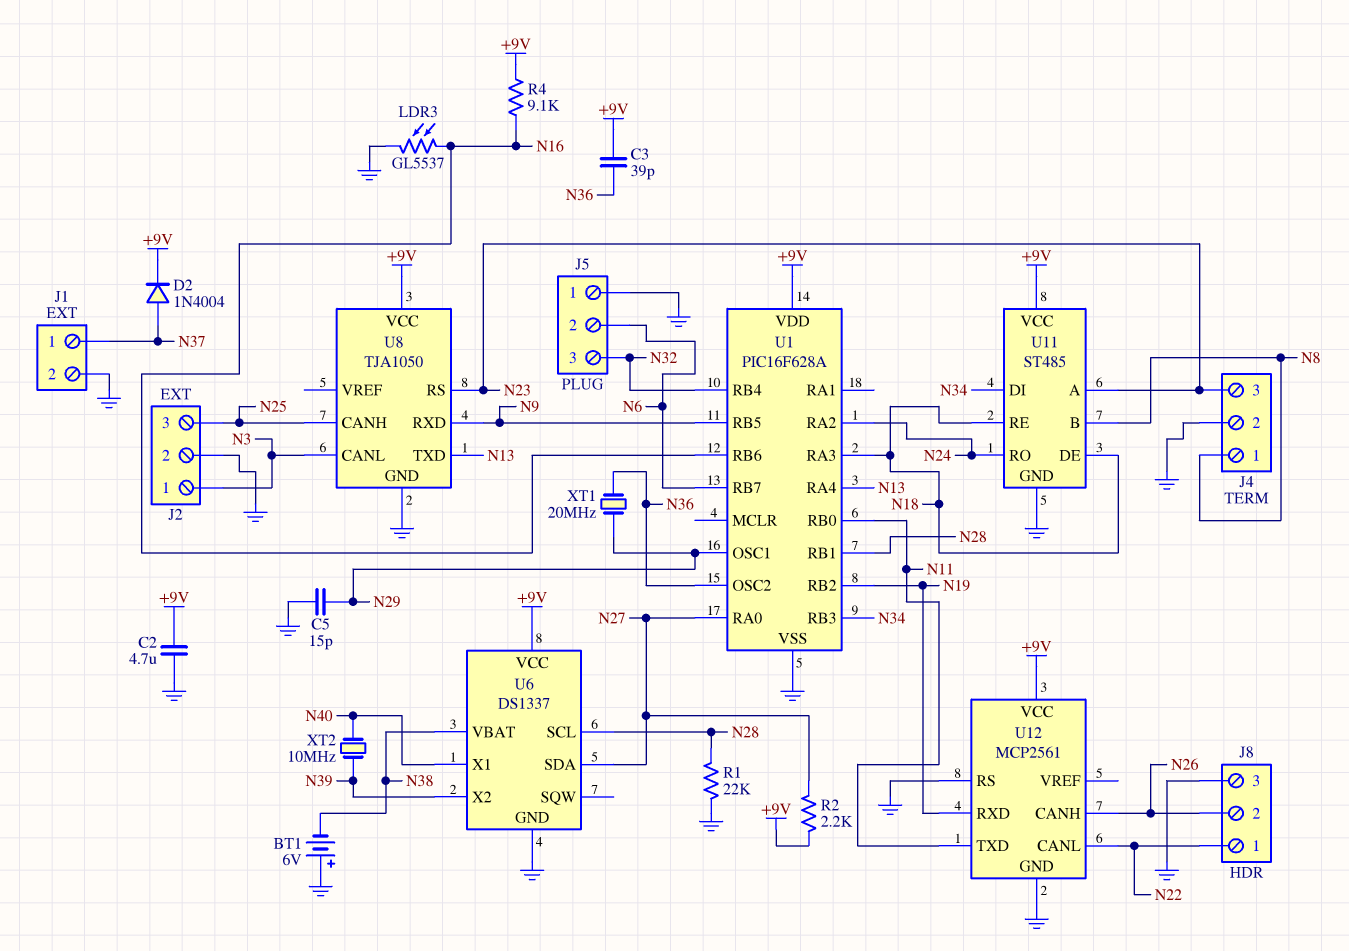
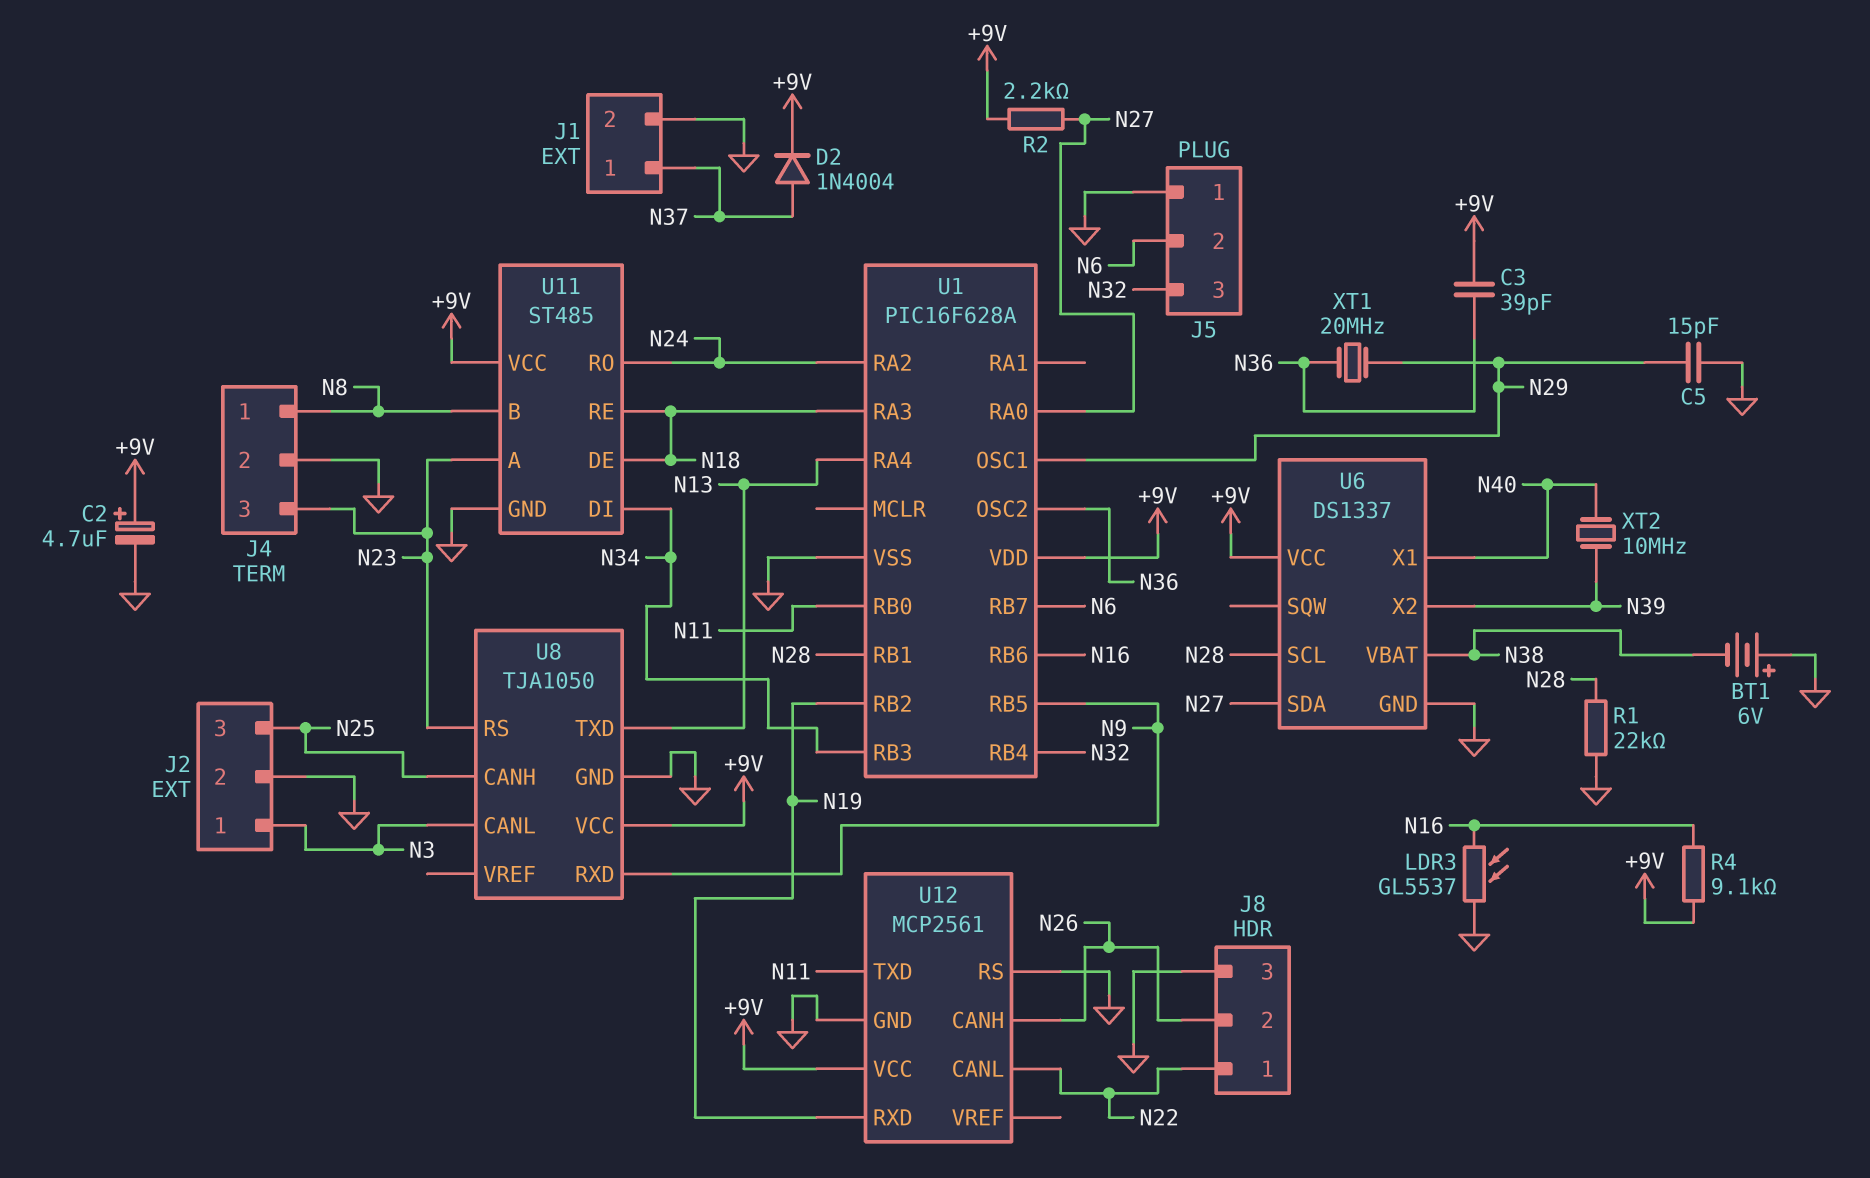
C2: 4.7uF (+9V, GND) -> 4.7uF (plus +9V, minus GND)

